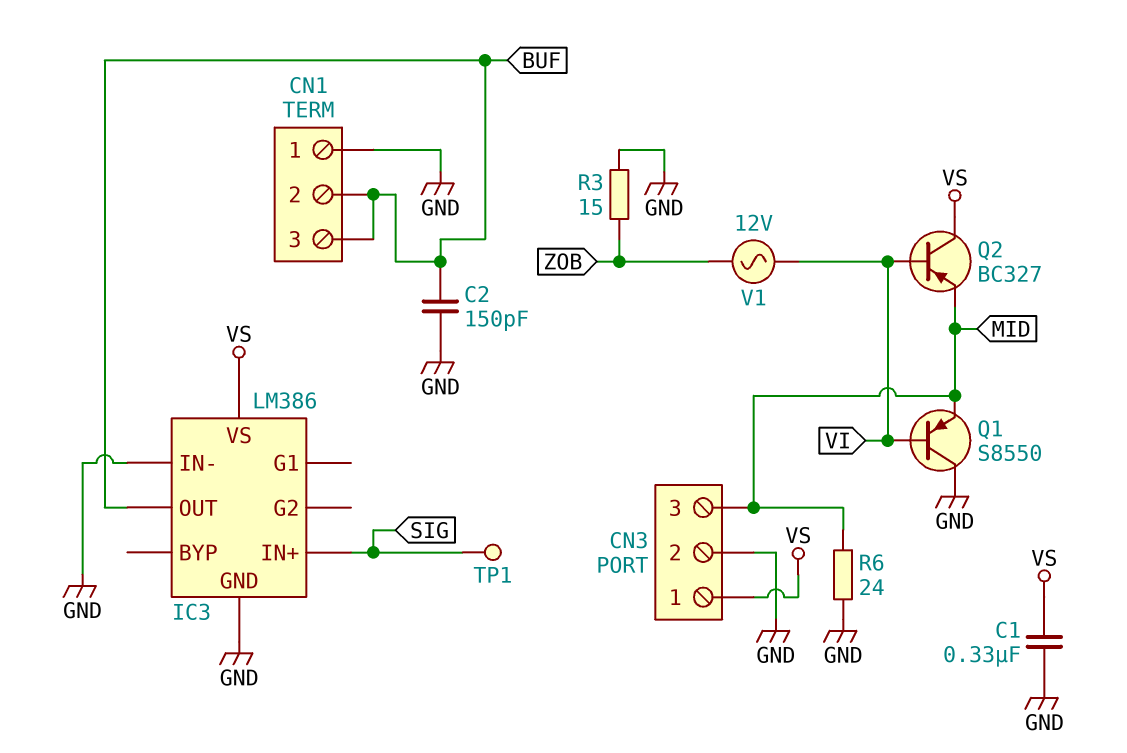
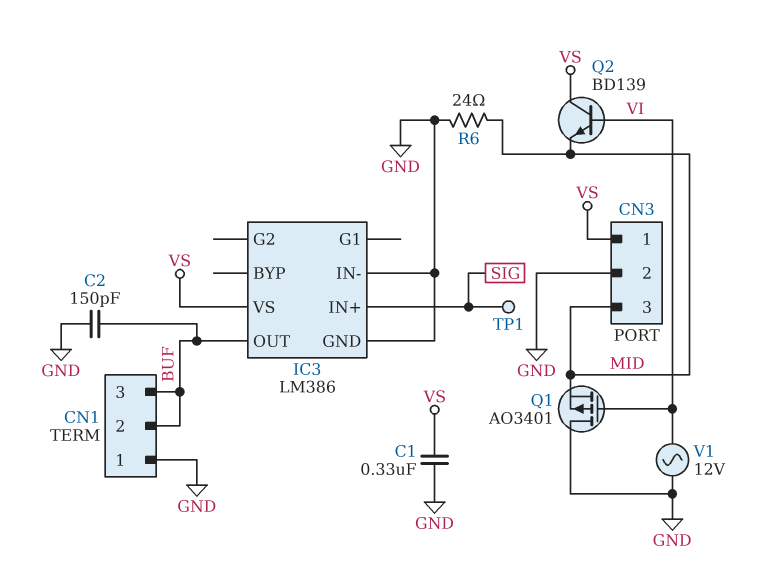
Q1: PNP S8550 (B VI, C GND, E MID) -> PMOS AO3401 (G VI, D GND, S MID)
Q2: PNP BC327 (B VI, C VS, E MID) -> NPN BD139 (B VI, C VS, E MID)
R3: 15 (GND, ZOB) -> none
V1: AC 12V (VI, ZOB) -> AC 12V (GND, VI)

